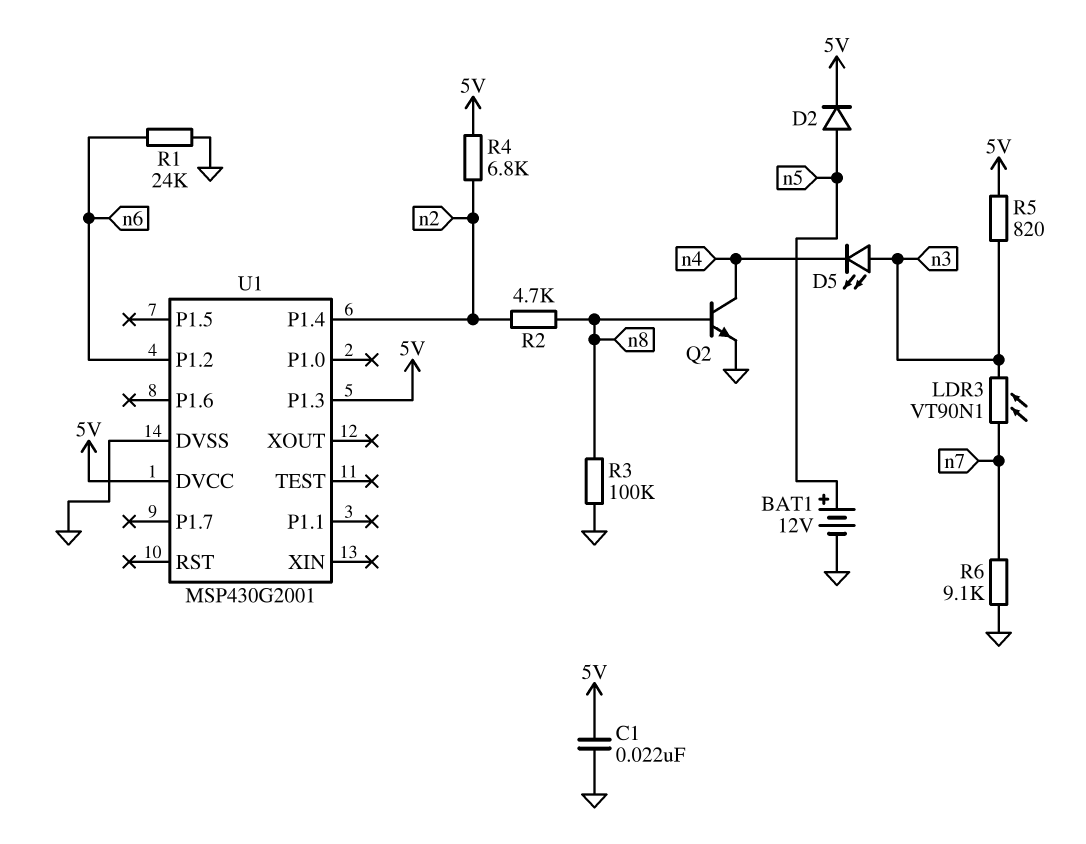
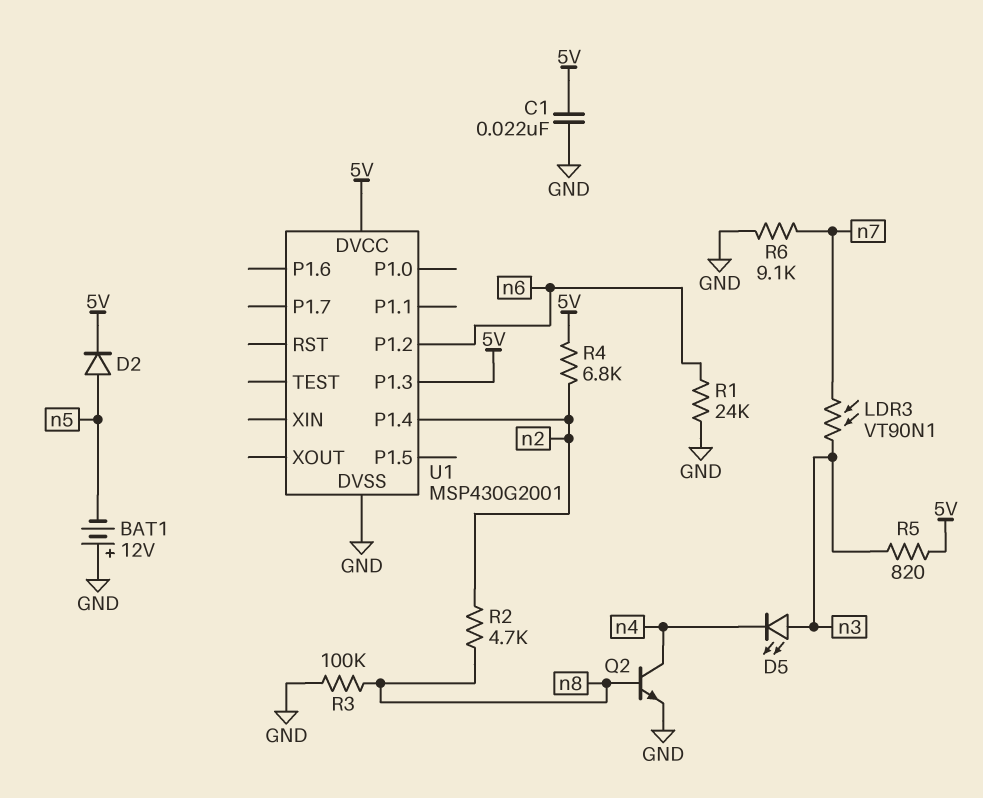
BAT1: 12V (plus n5, minus GND) -> 12V (plus GND, minus n5)

